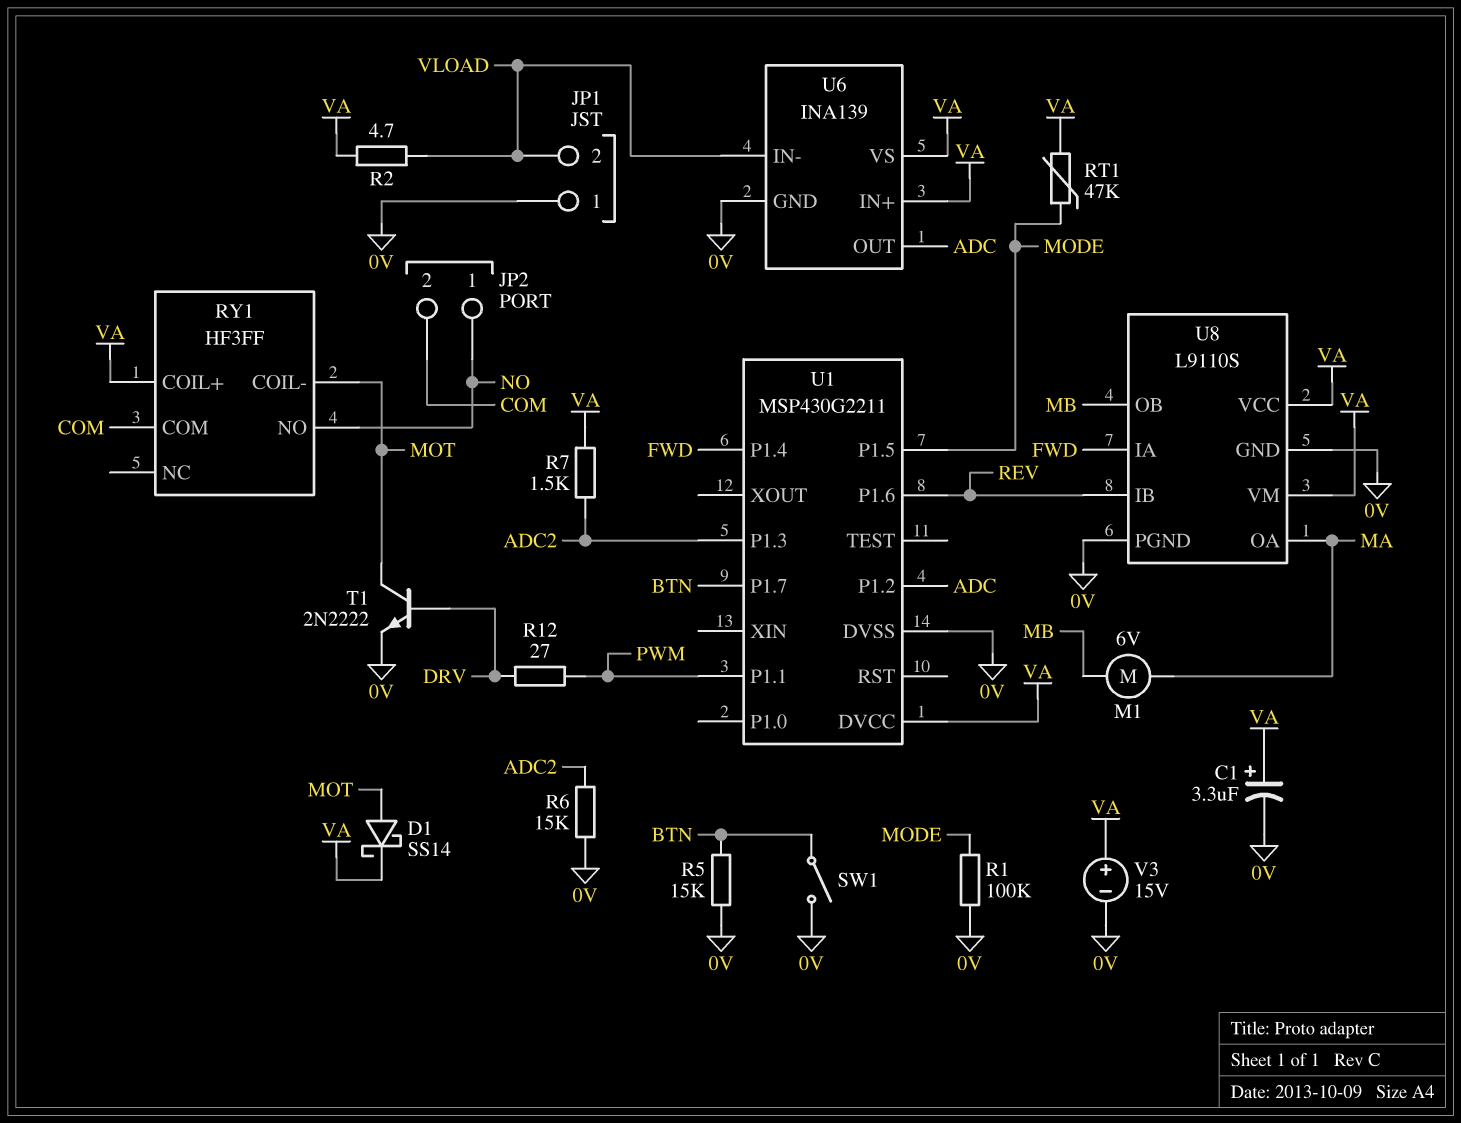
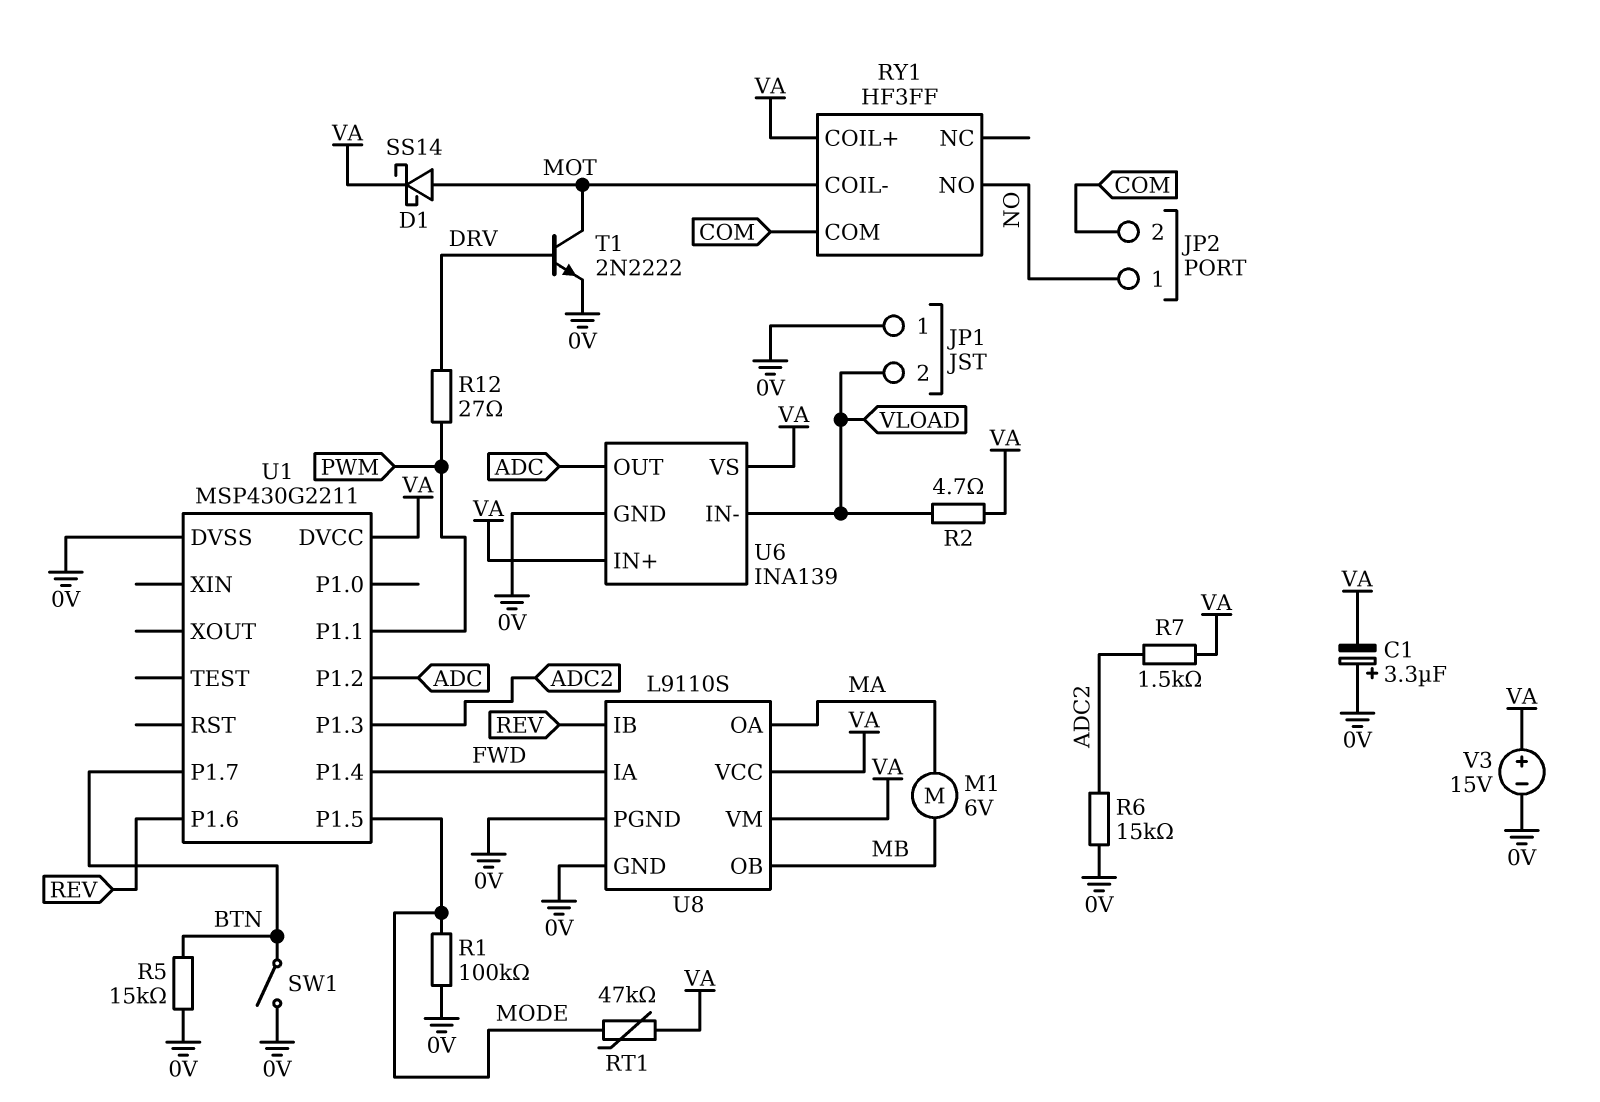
C1: 3.3uF (plus VA, minus 0V) -> 3.3uF (plus 0V, minus VA)

